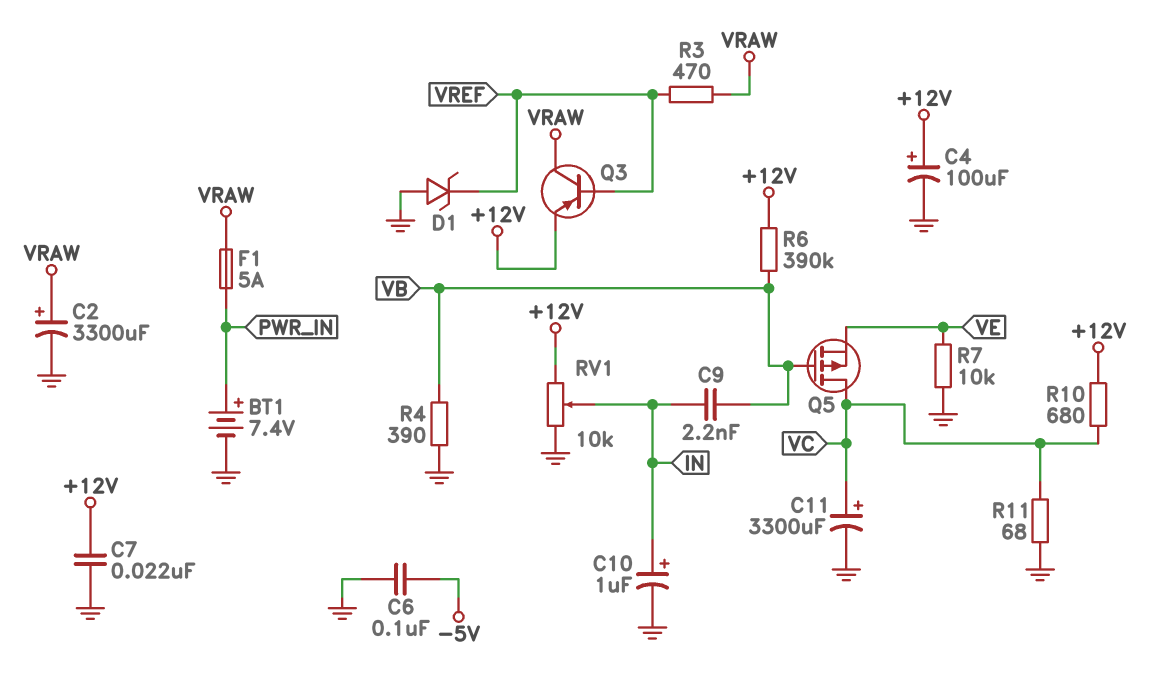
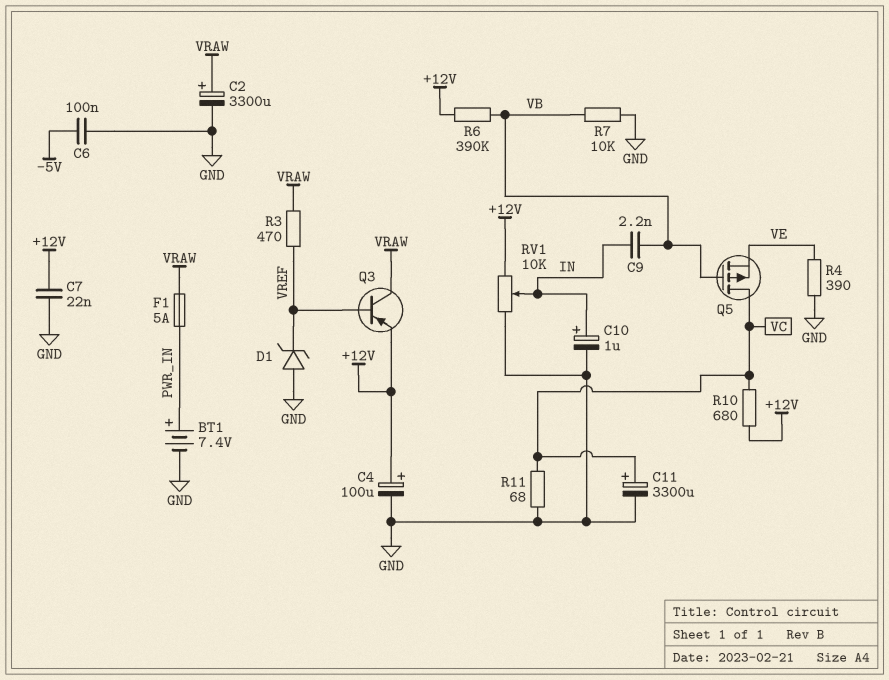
R4: 390 (GND, VB) -> 390 (GND, VE)
R7: 10k (GND, VE) -> 10k (GND, VB)

